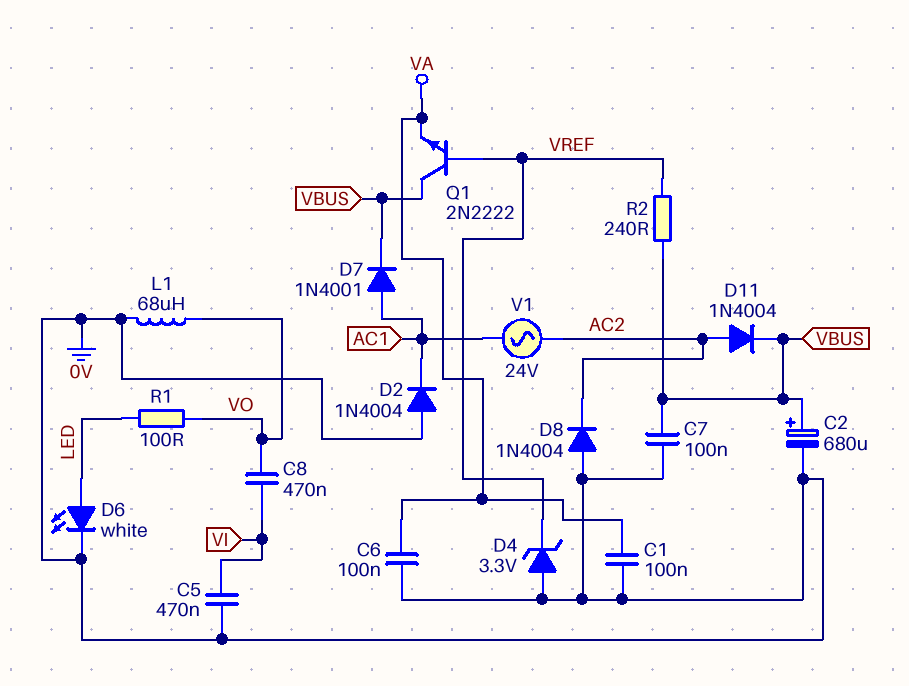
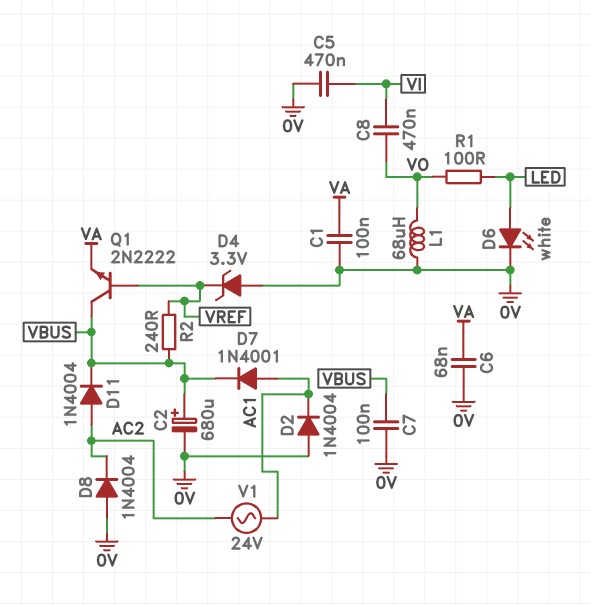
C6: 100nF (0V, VA) -> 68nF (0V, VA)

